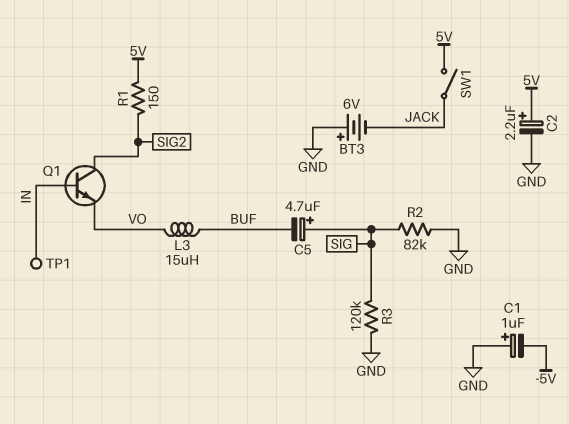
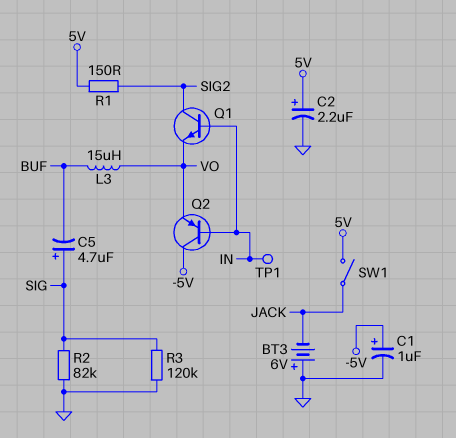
C1: 1uF (plus GND, minus -5V) -> 1uF (plus -5V, minus GND)
Q2: none -> PNP (B IN, C -5V, E VO)

